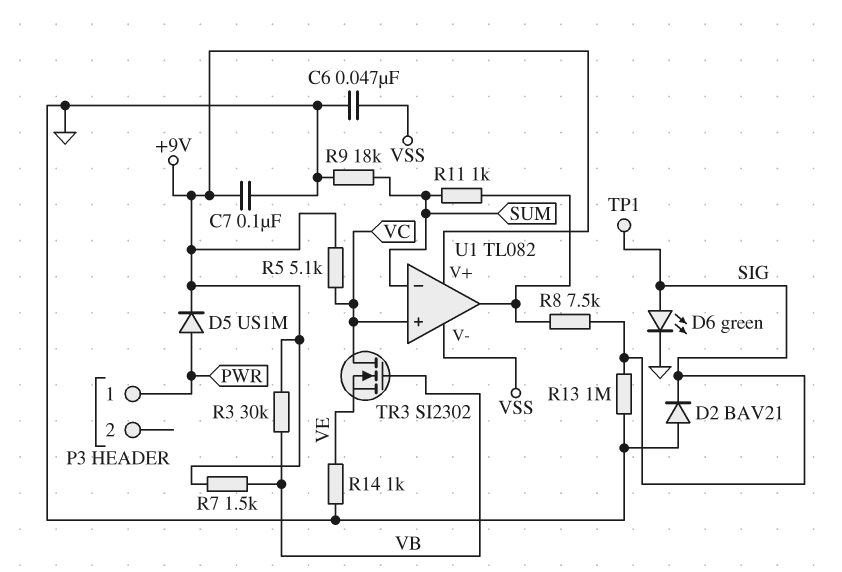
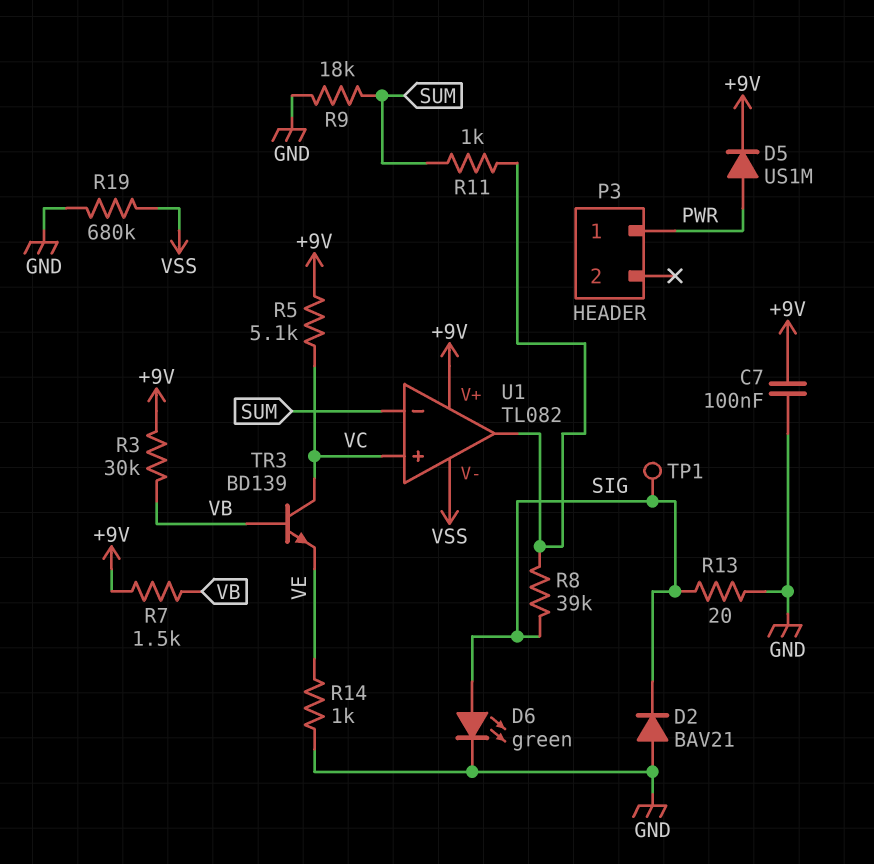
C6: 47nF (GND, VSS) -> none
R8: 7.5k (SIG, U1/out) -> 39k (SIG, U1/out)
R13: 1M (GND, SIG) -> 20 (GND, SIG)
R19: none -> 680k (GND, VSS)
TR3: NMOS SI2302 (G VB, D VC, S VE) -> NPN BD139 (B VB, C VC, E VE)

